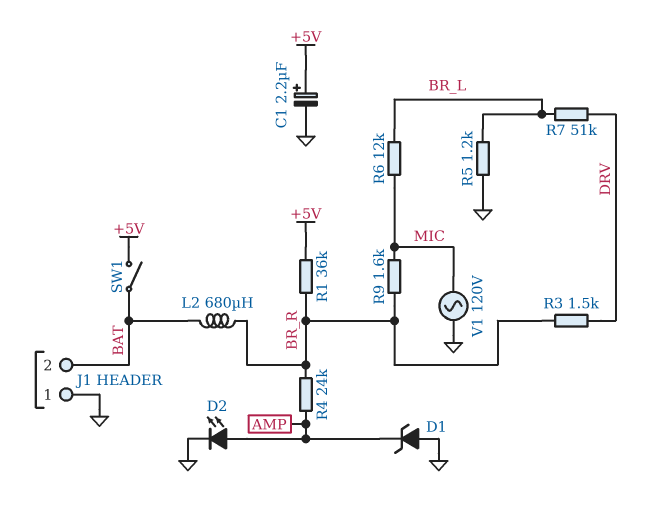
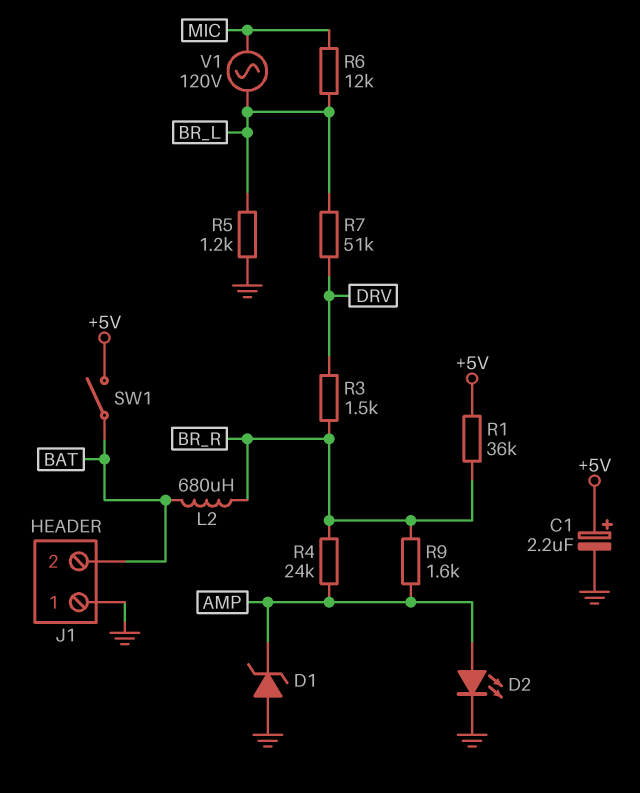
R9: 1.6k (BR_R, MIC) -> 1.6k (AMP, BR_R)
V1: AC 120V (GND, MIC) -> AC 120V (BR_L, MIC)

